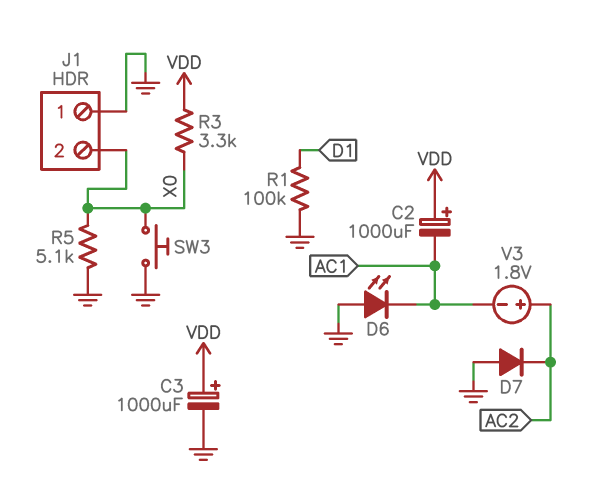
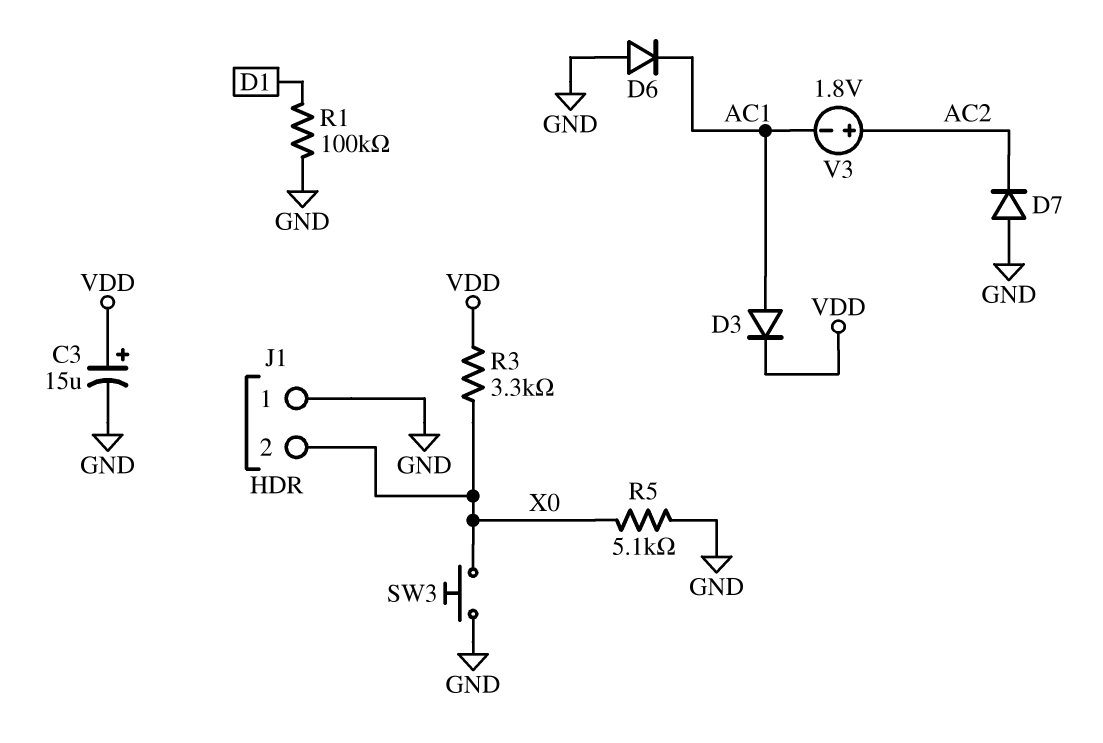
C2: 1000uF (plus VDD, minus AC1) -> none
C3: 1000uF (plus VDD, minus GND) -> 15uF (plus VDD, minus GND)
D3: none -> diode (A AC1, K VDD)
D6: LED (A GND, K AC1) -> diode (A GND, K AC1)

